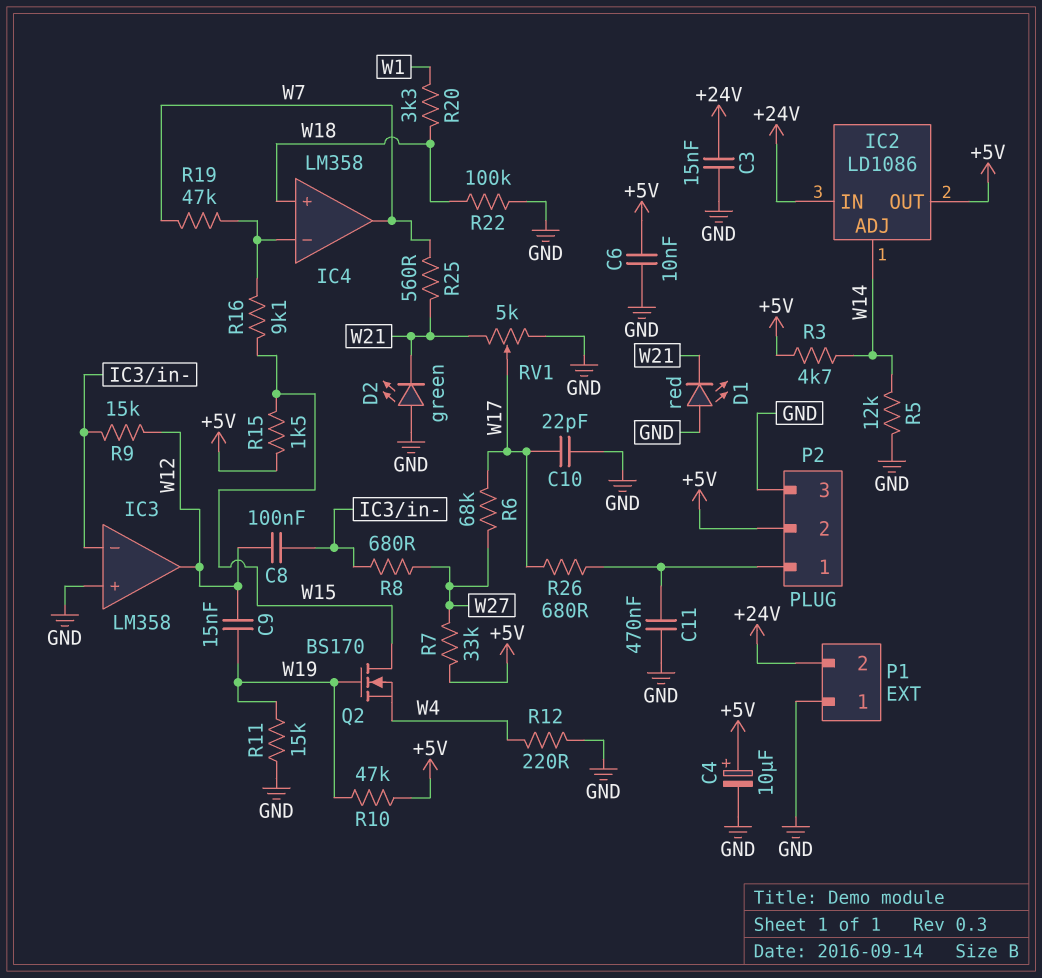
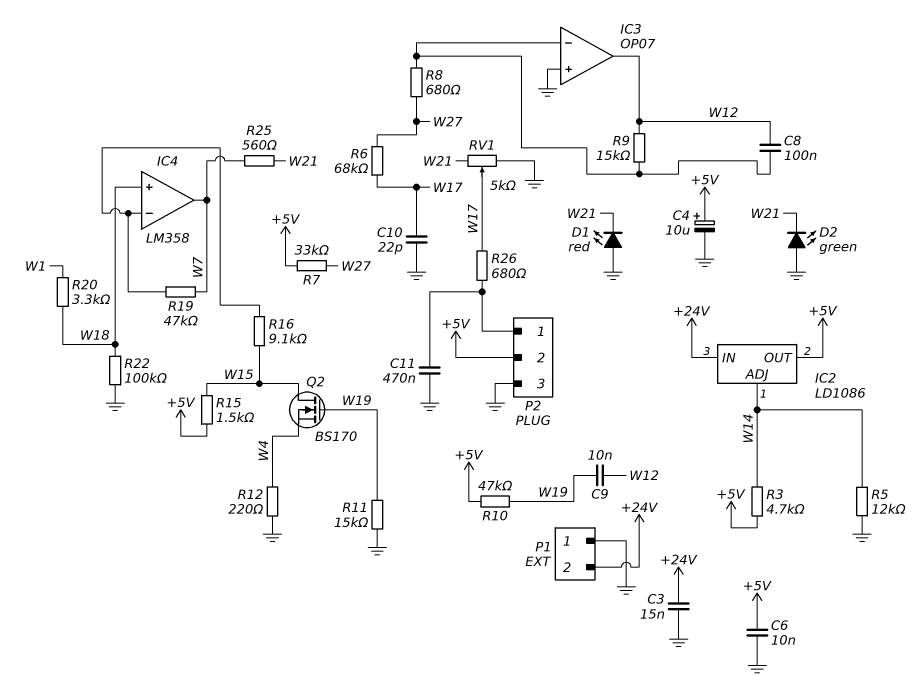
C9: 15nF (W12, W19) -> 10nF (W12, W19)
IC3: LM358 -> OP07

